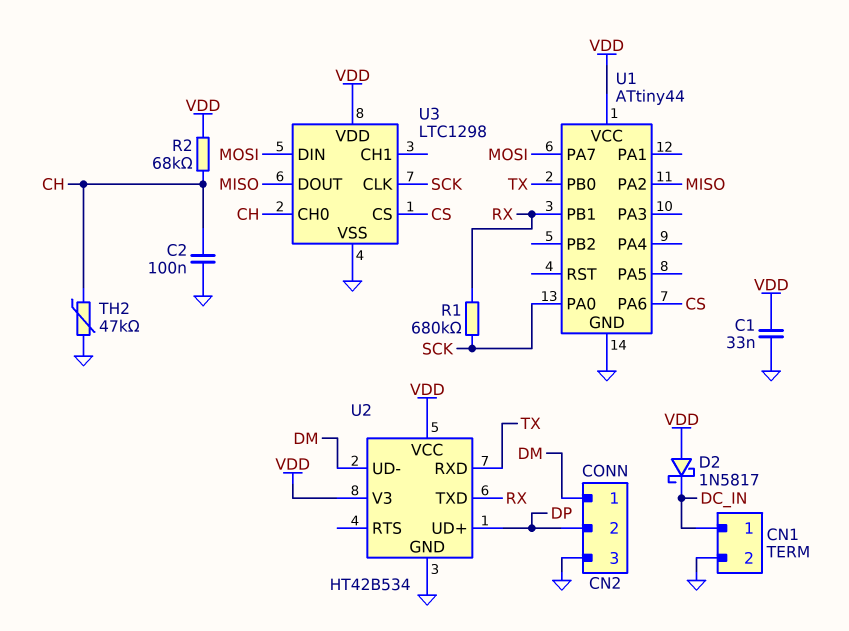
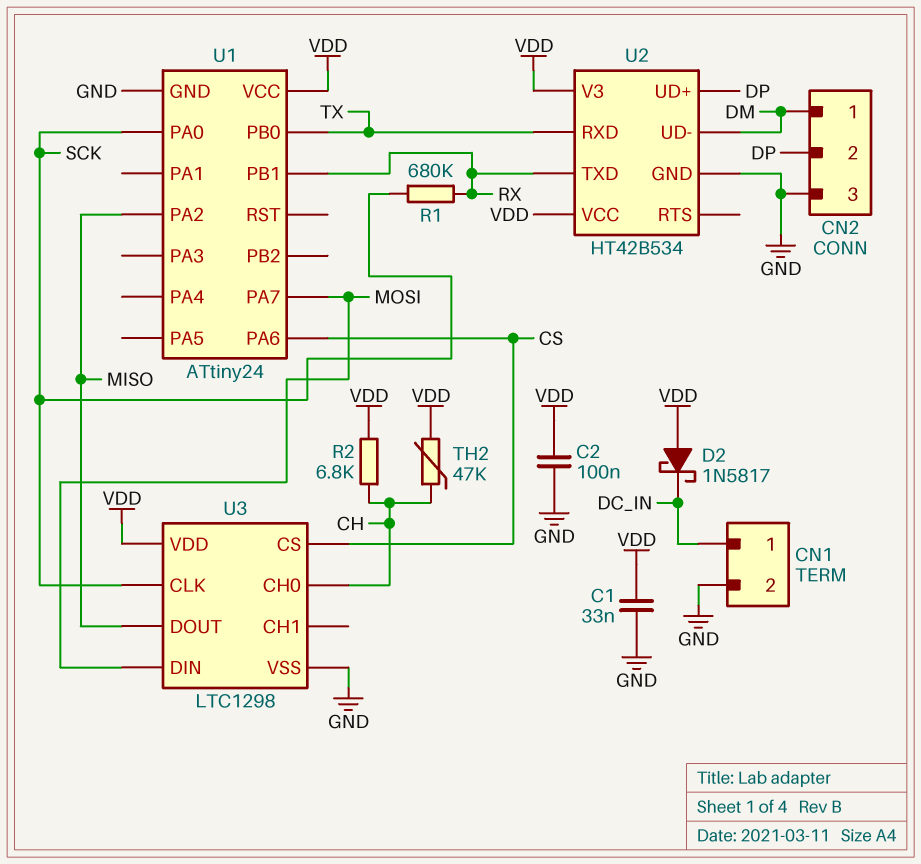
C2: 100nF (CH, GND) -> 100nF (GND, VDD)
R2: 68k (CH, VDD) -> 6.8k (CH, VDD)
TH2: 47k (CH, GND) -> 47k (CH, VDD)
U1: ATtiny44 -> ATtiny24

